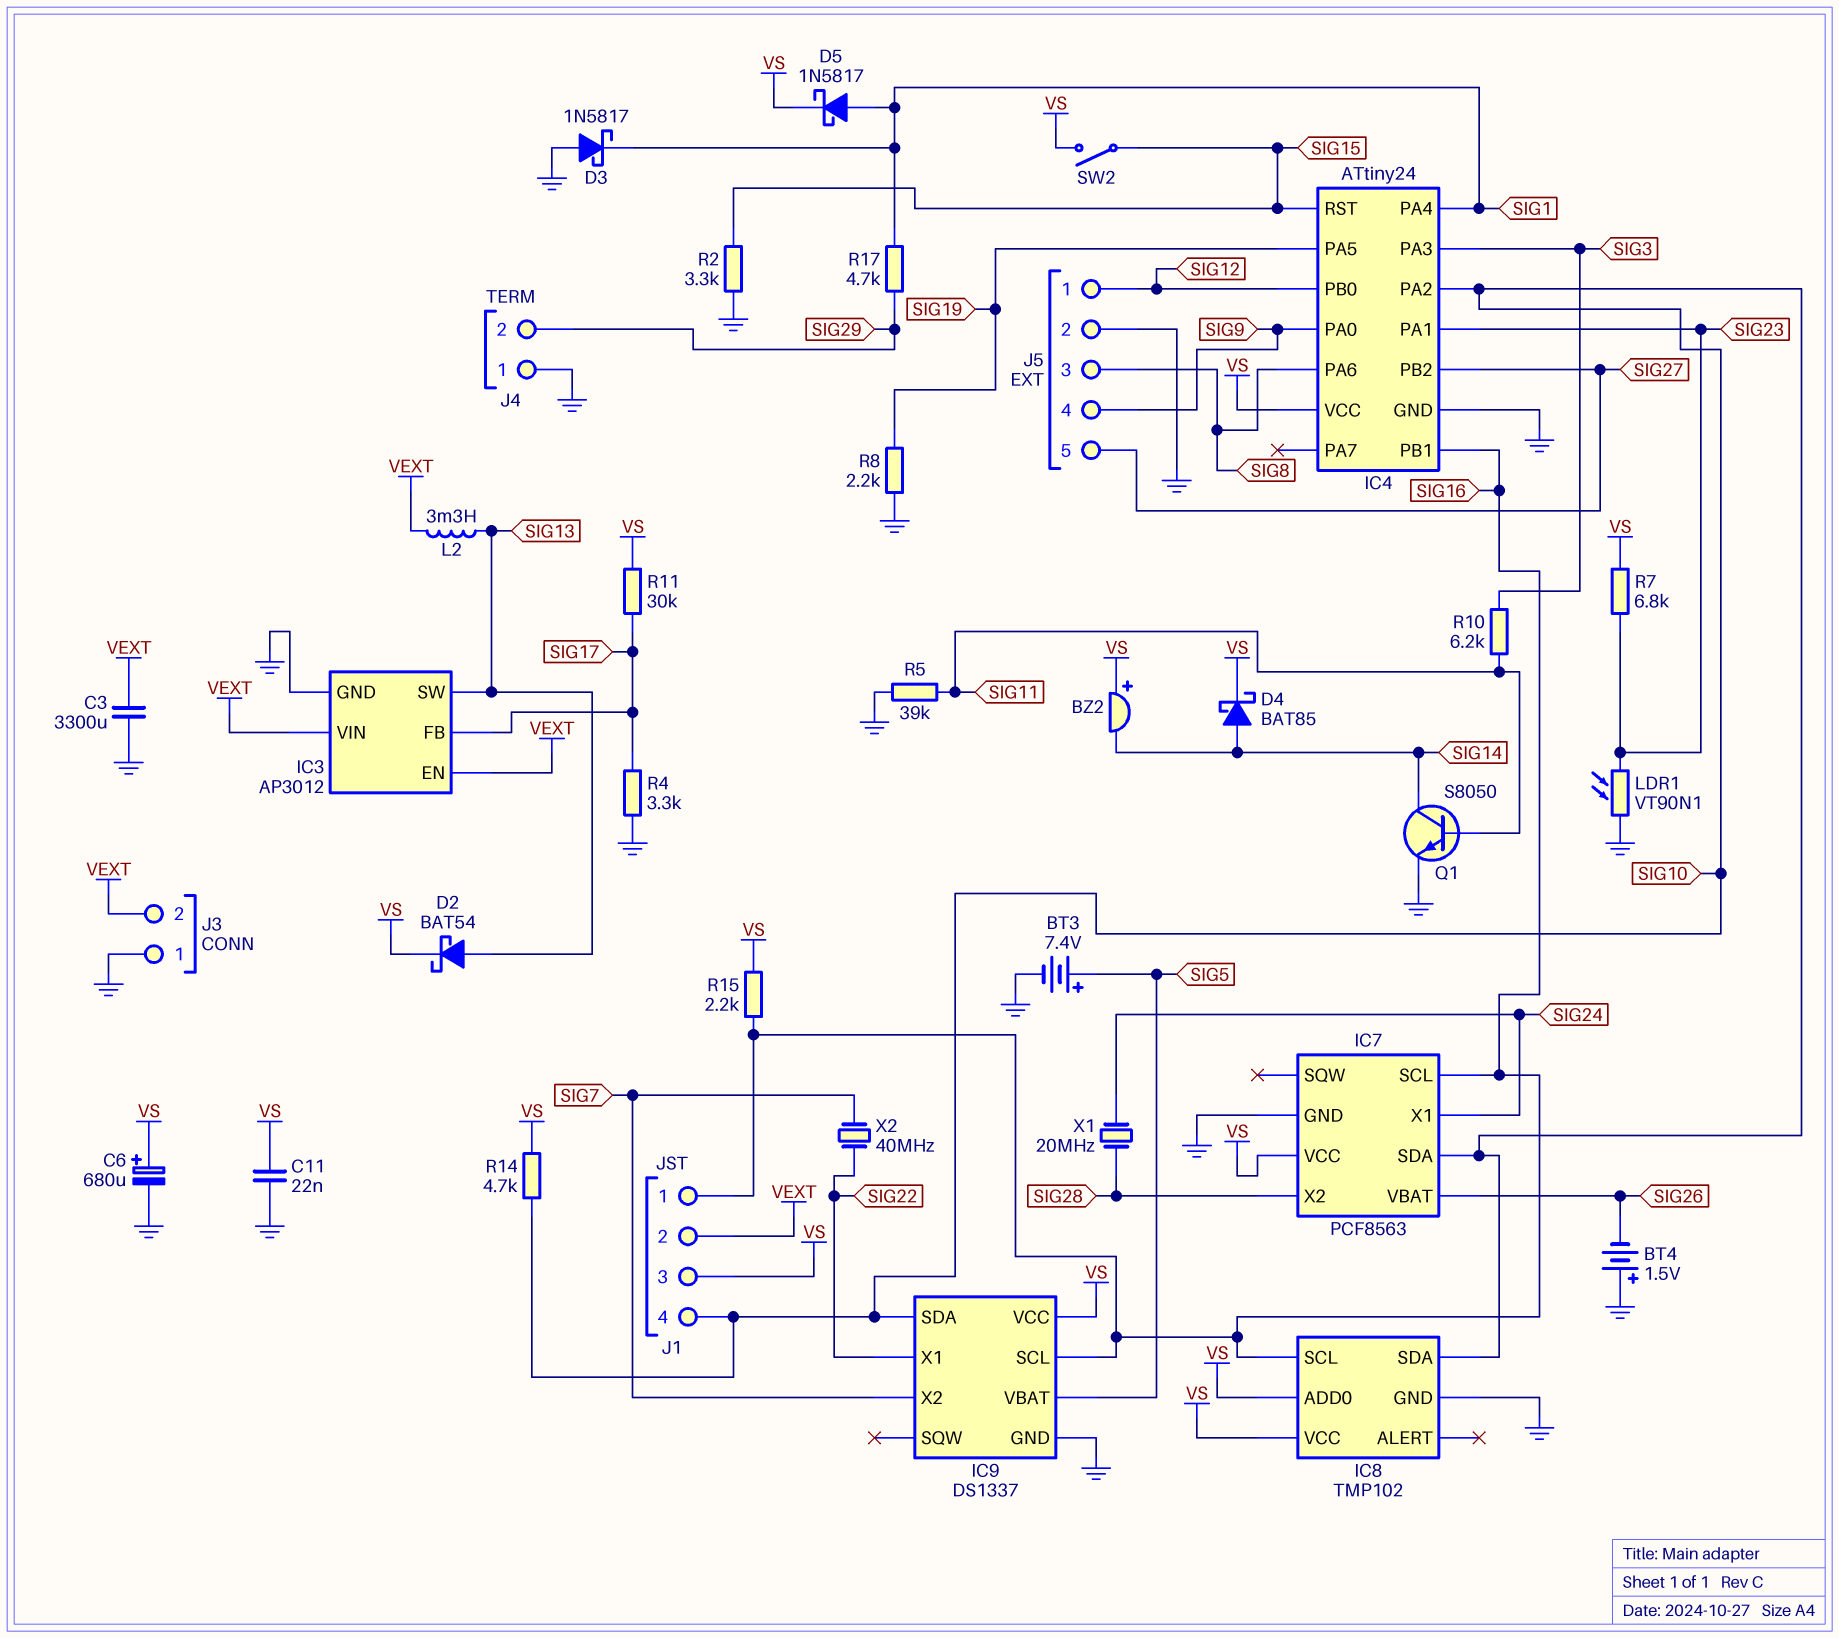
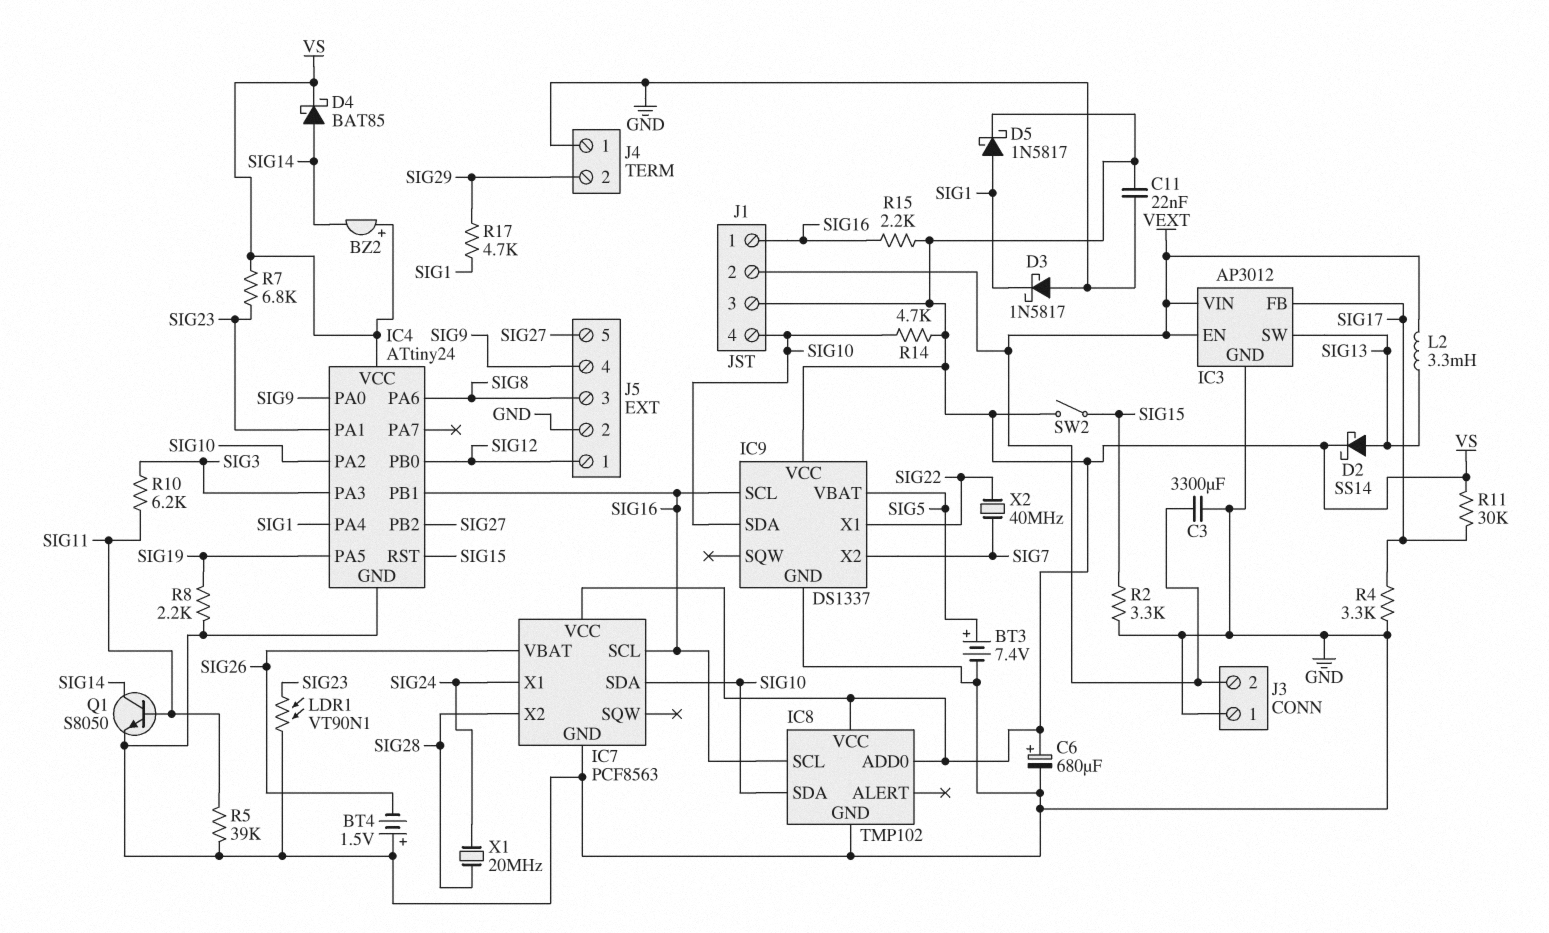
D2: schottky BAT54 (A SIG13, K VS) -> schottky SS14 (A SIG13, K VS)

